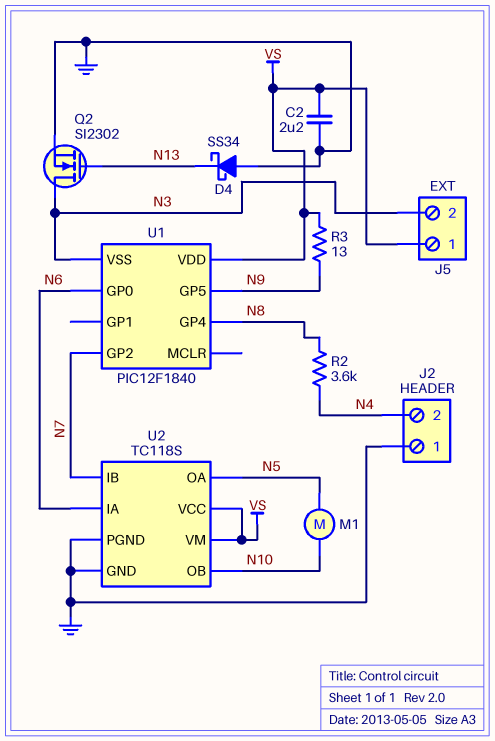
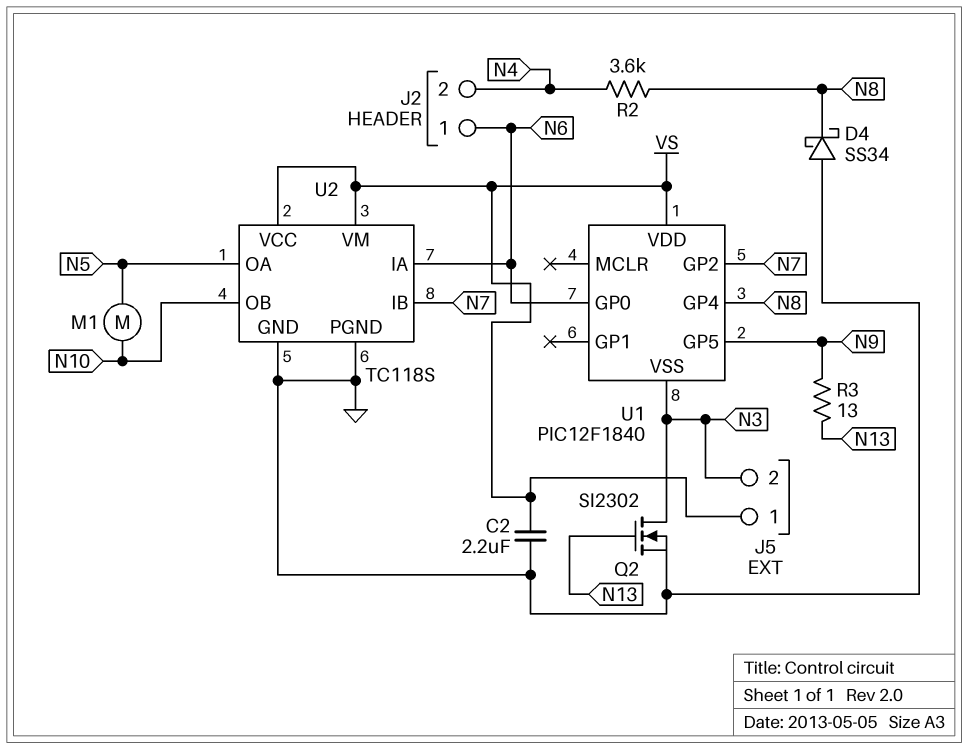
D4: schottky SS34 (A GND, K N13) -> schottky SS34 (A GND, K N8)
J2 pin 1: GND -> N6
R3: 13 (N9, VS) -> 13 (N9, N13)

